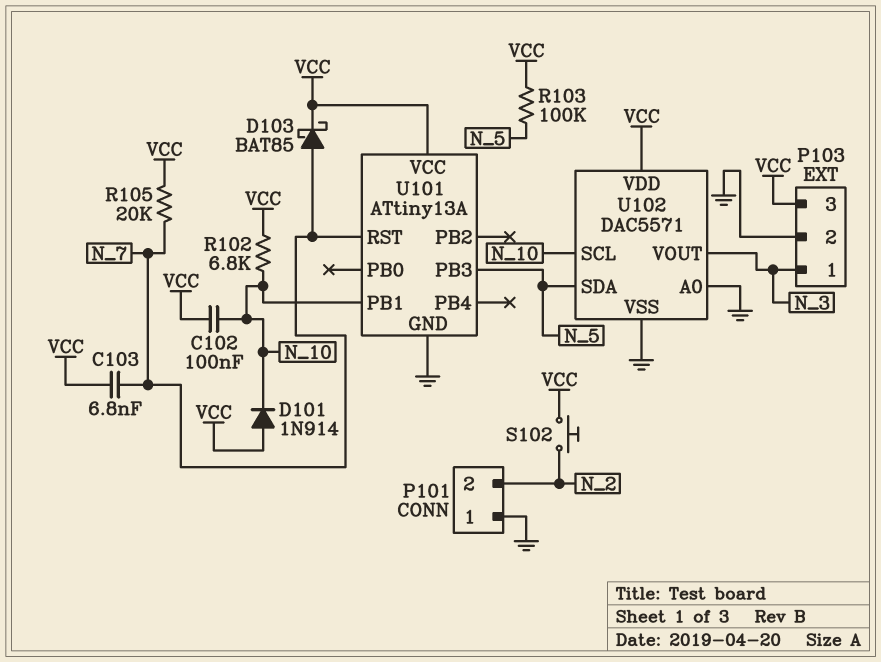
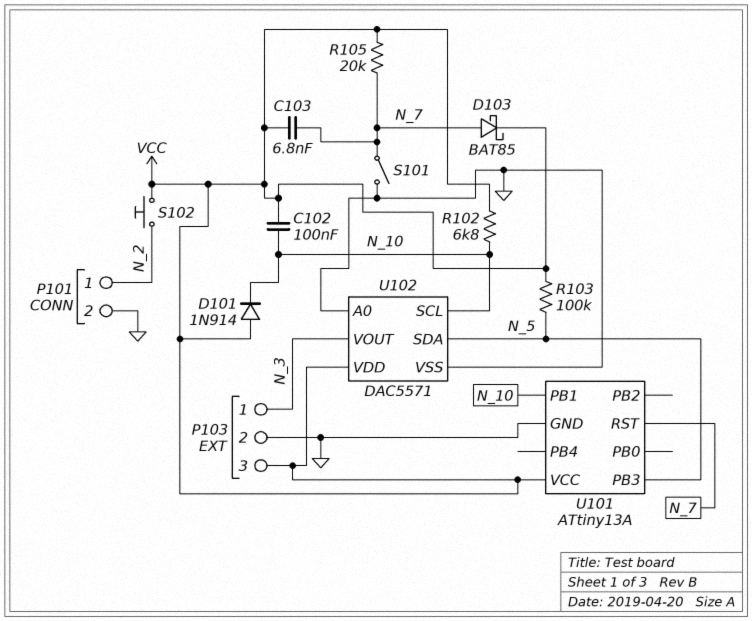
P101 pin 1: GND -> N_2
P101 pin 2: N_2 -> GND
S101: none -> switch (GND, N_7)

